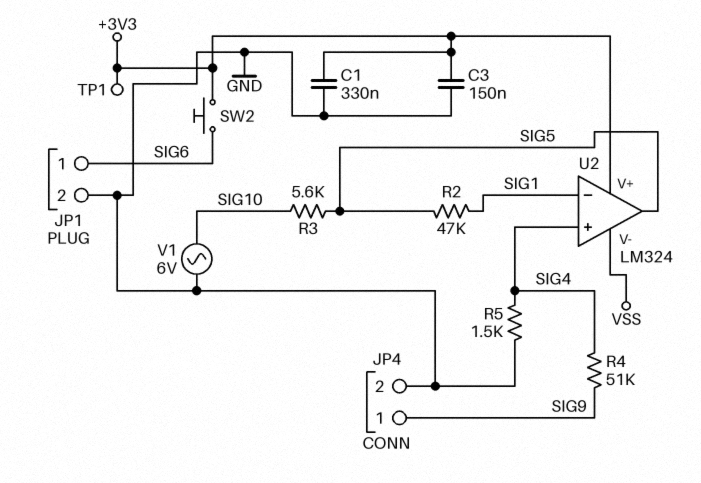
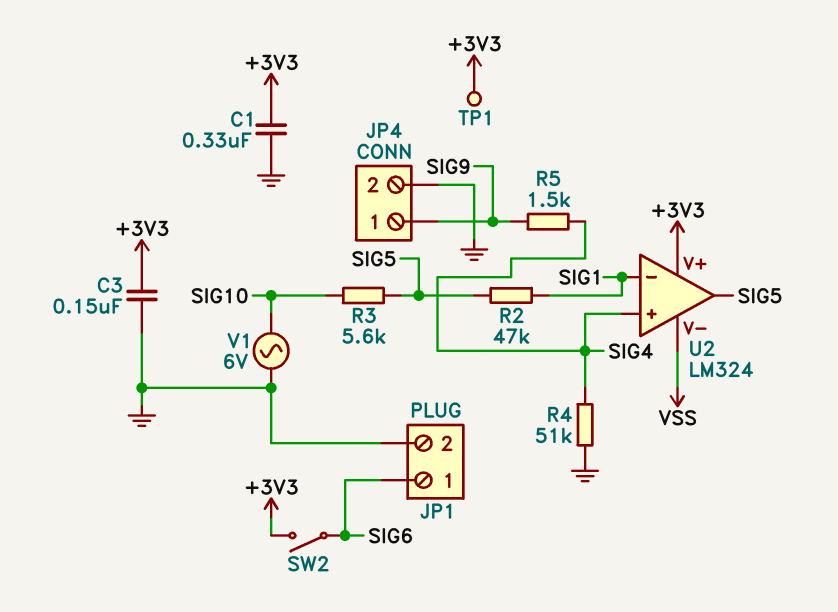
R4: 51k (SIG4, SIG9) -> 51k (GND, SIG4)
R5: 1.5k (GND, SIG4) -> 1.5k (SIG4, SIG9)
SW2: button (+3V3, SIG6) -> switch (+3V3, SIG6)

